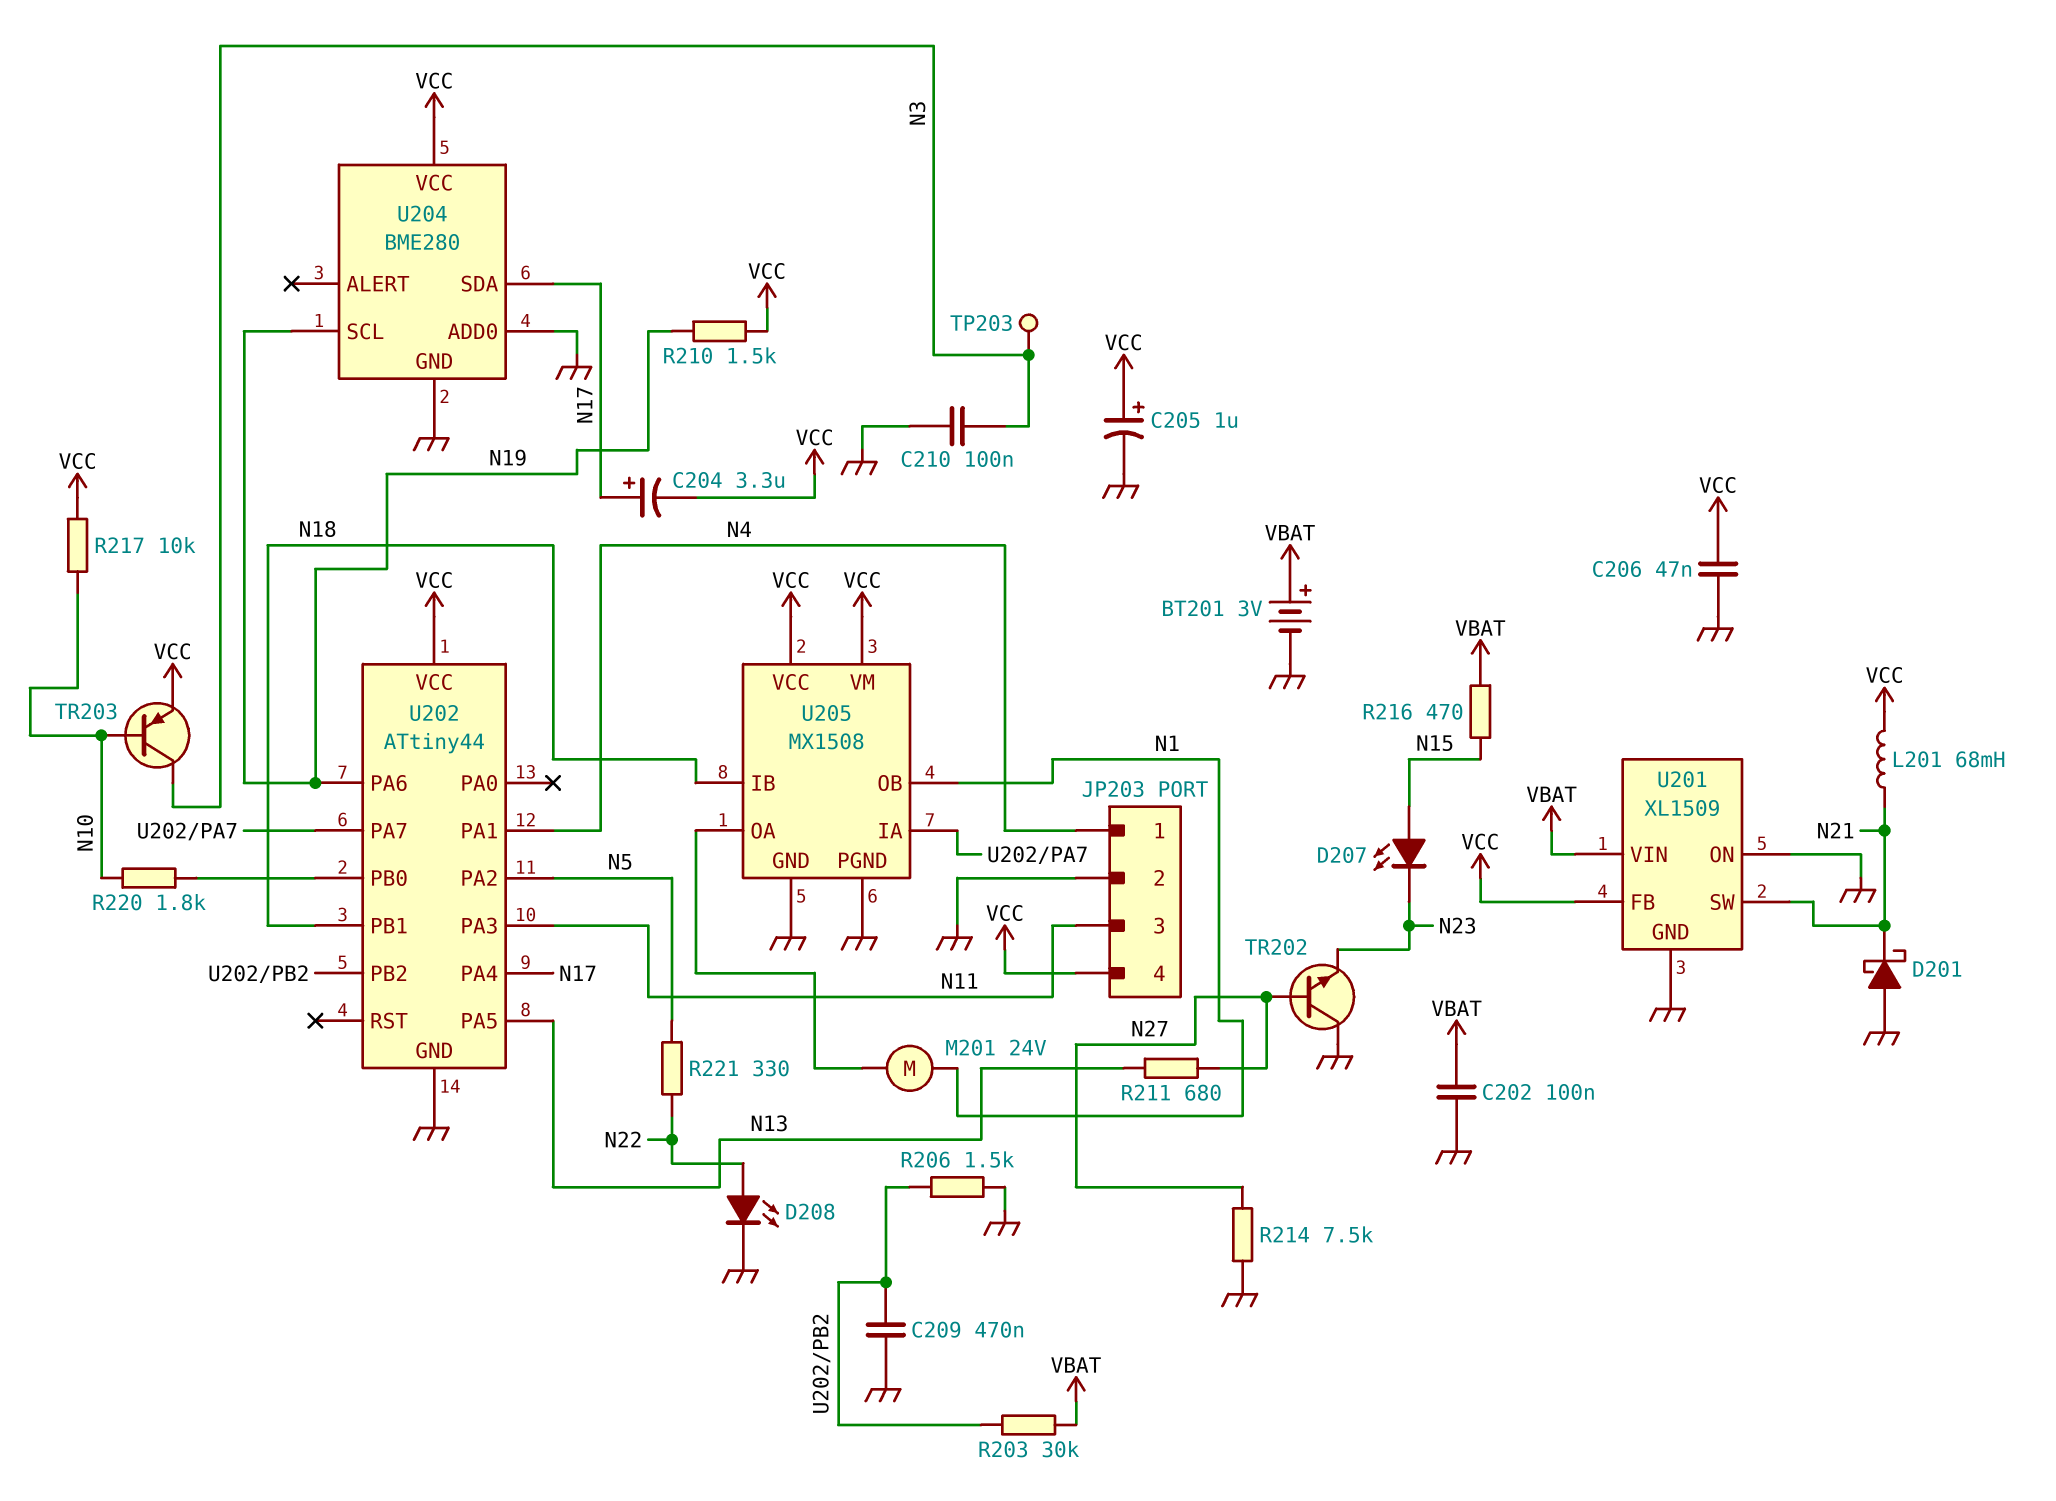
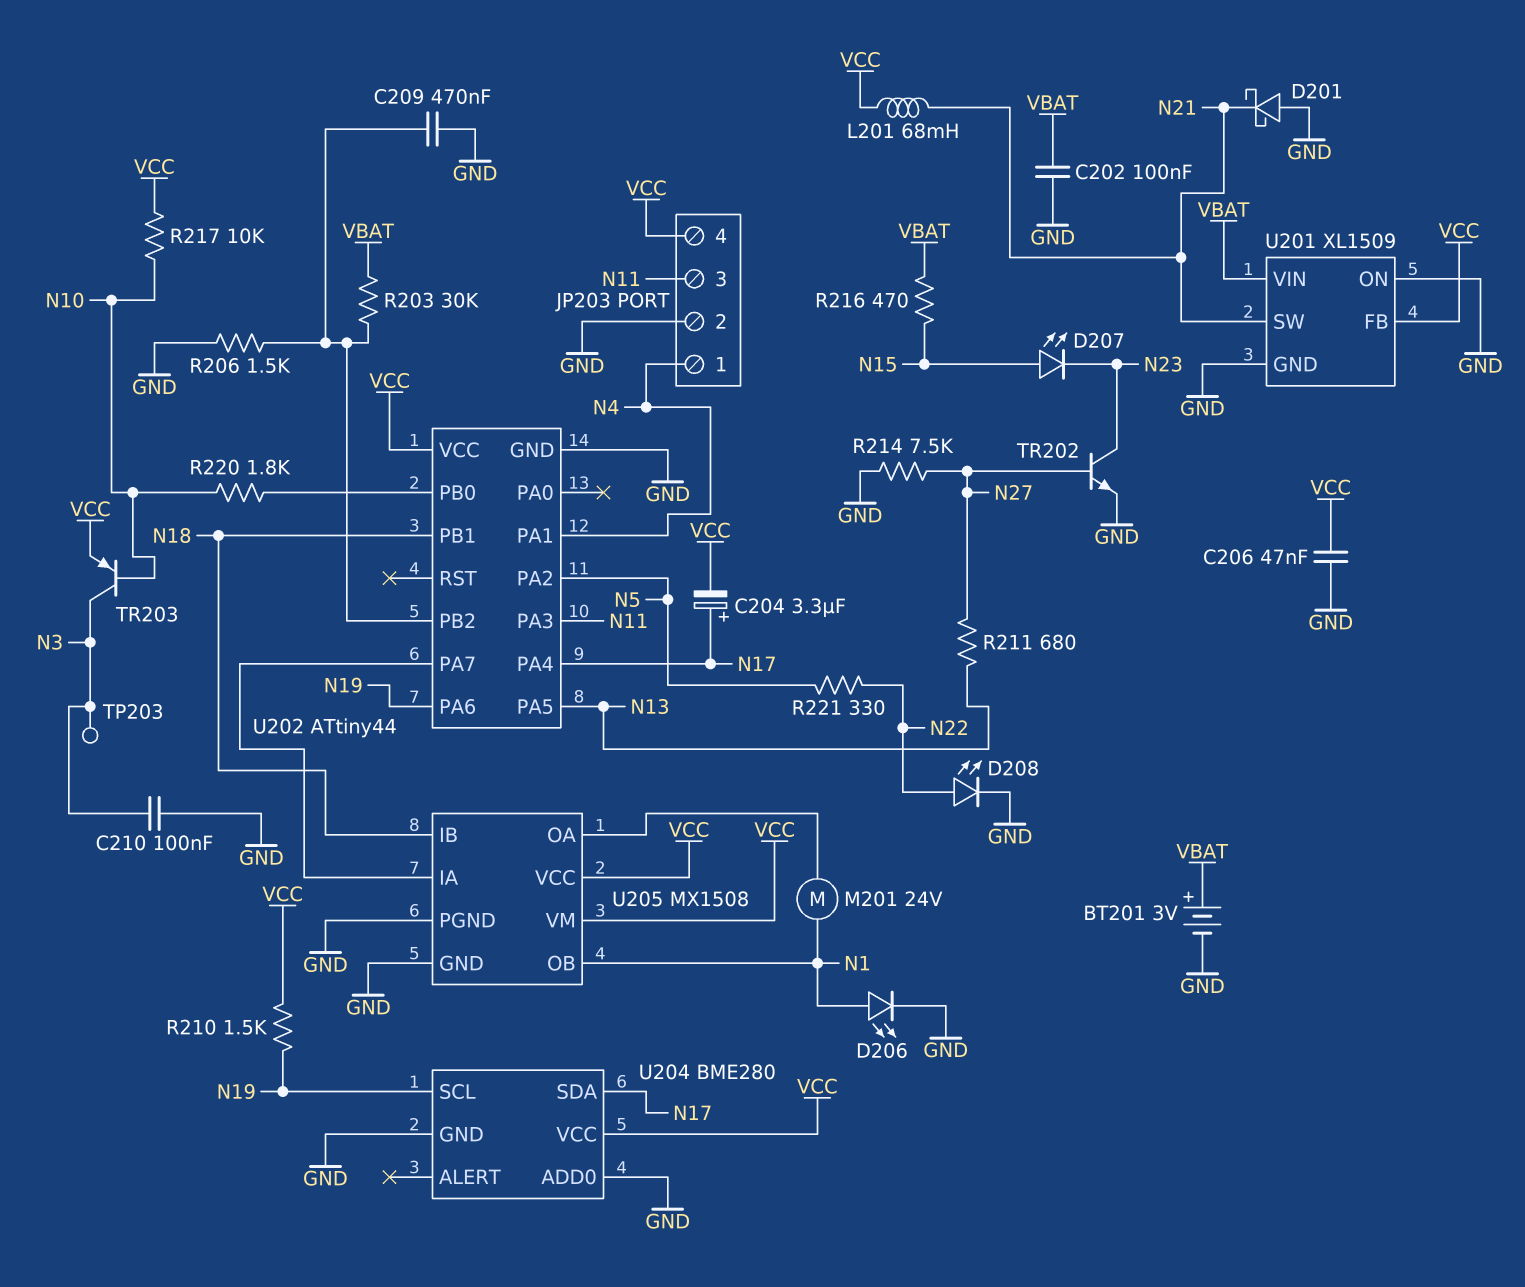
C205: 1uF (plus VCC, minus GND) -> none
D206: none -> LED (A N1, K GND)
TR202: NPN (B N27, C GND, E N23) -> NPN (B N27, C N23, E GND)

